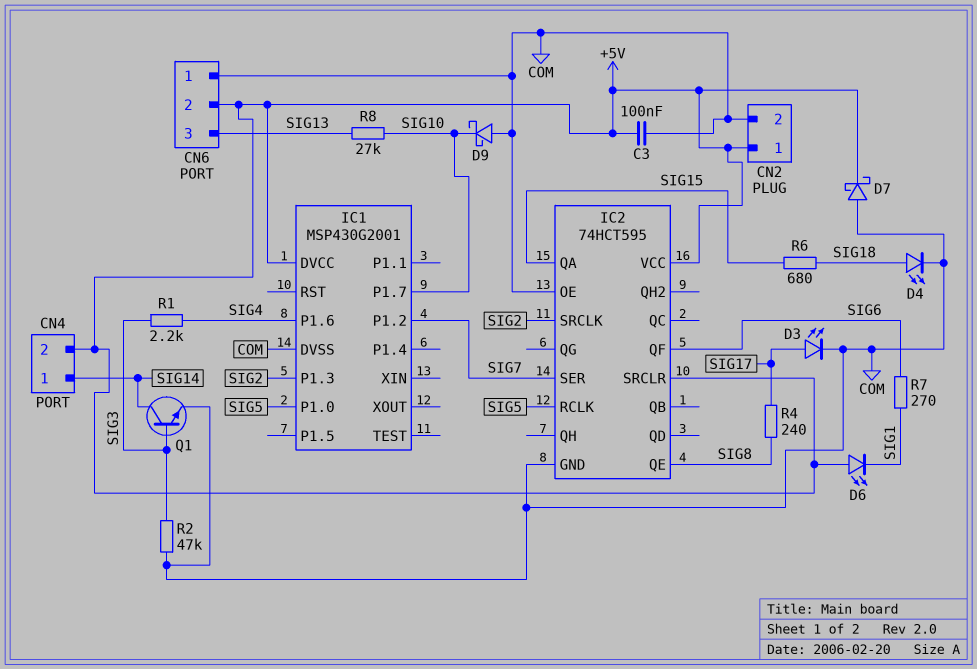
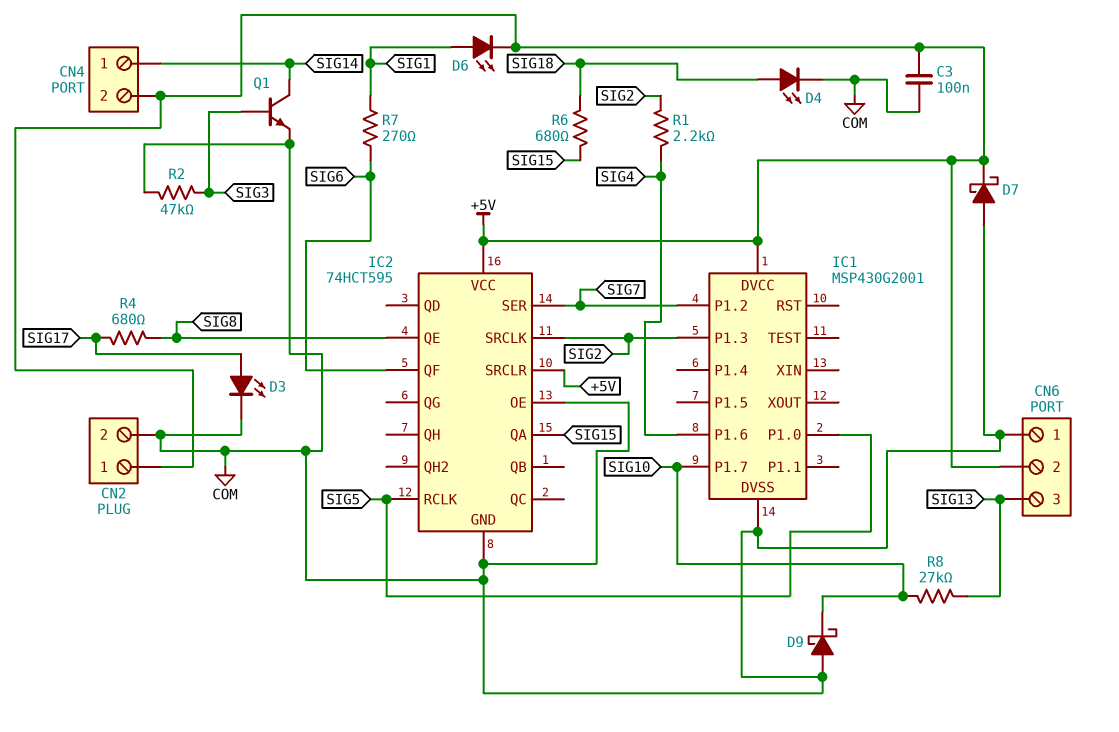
D6: LED (A +5V, K SIG1) -> LED (A SIG1, K +5V)
R1: 2.2k (SIG3, SIG4) -> 2.2k (SIG2, SIG4)
R4: 240 (SIG8, SIG17) -> 680 (SIG8, SIG17)

